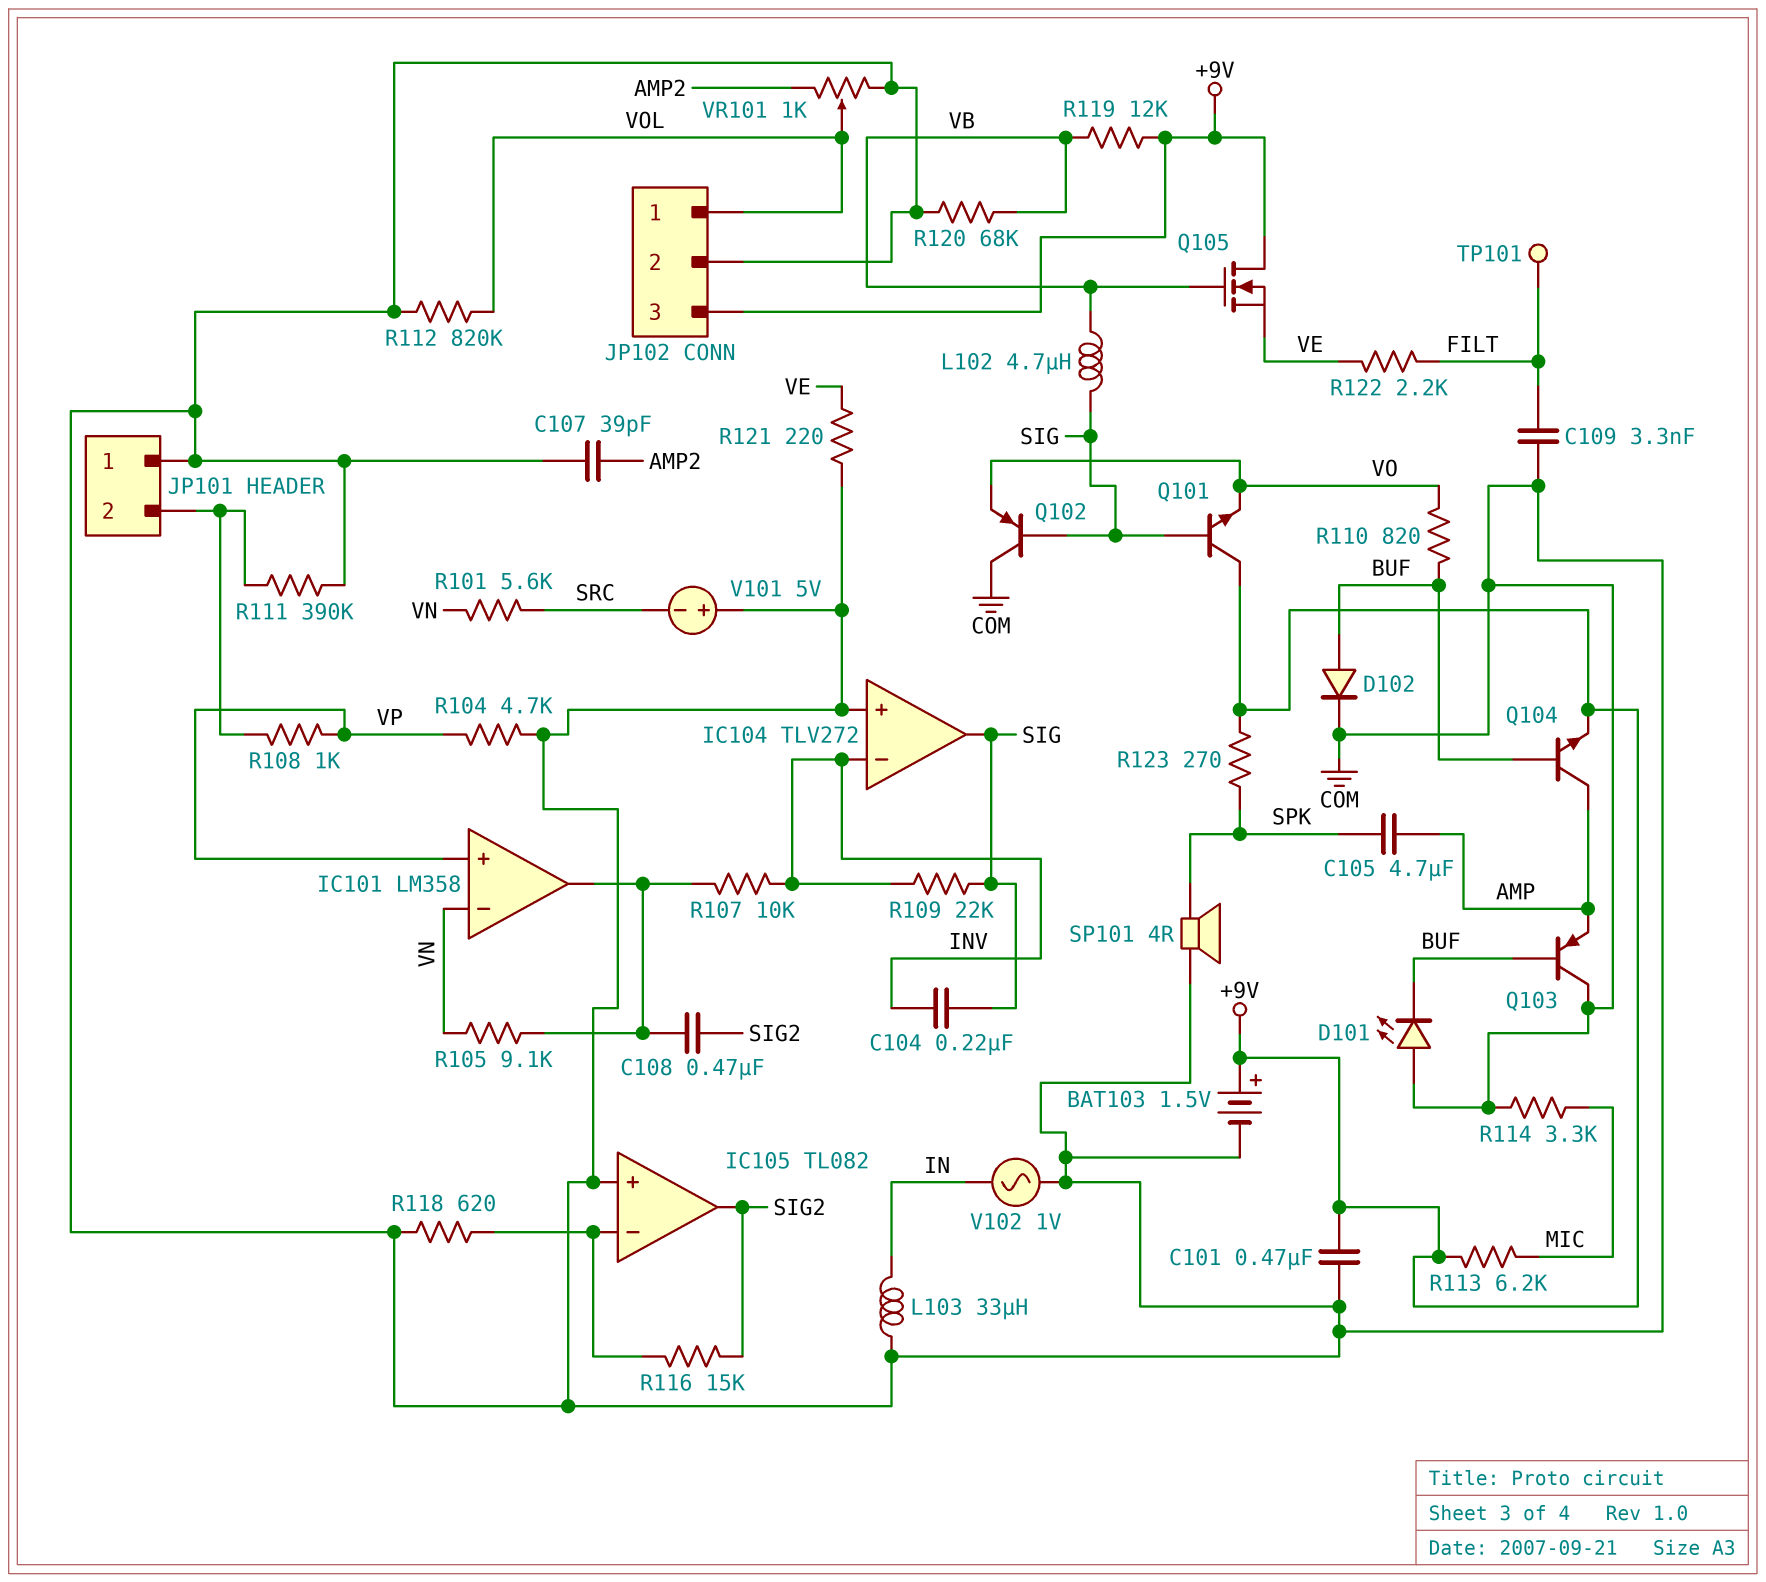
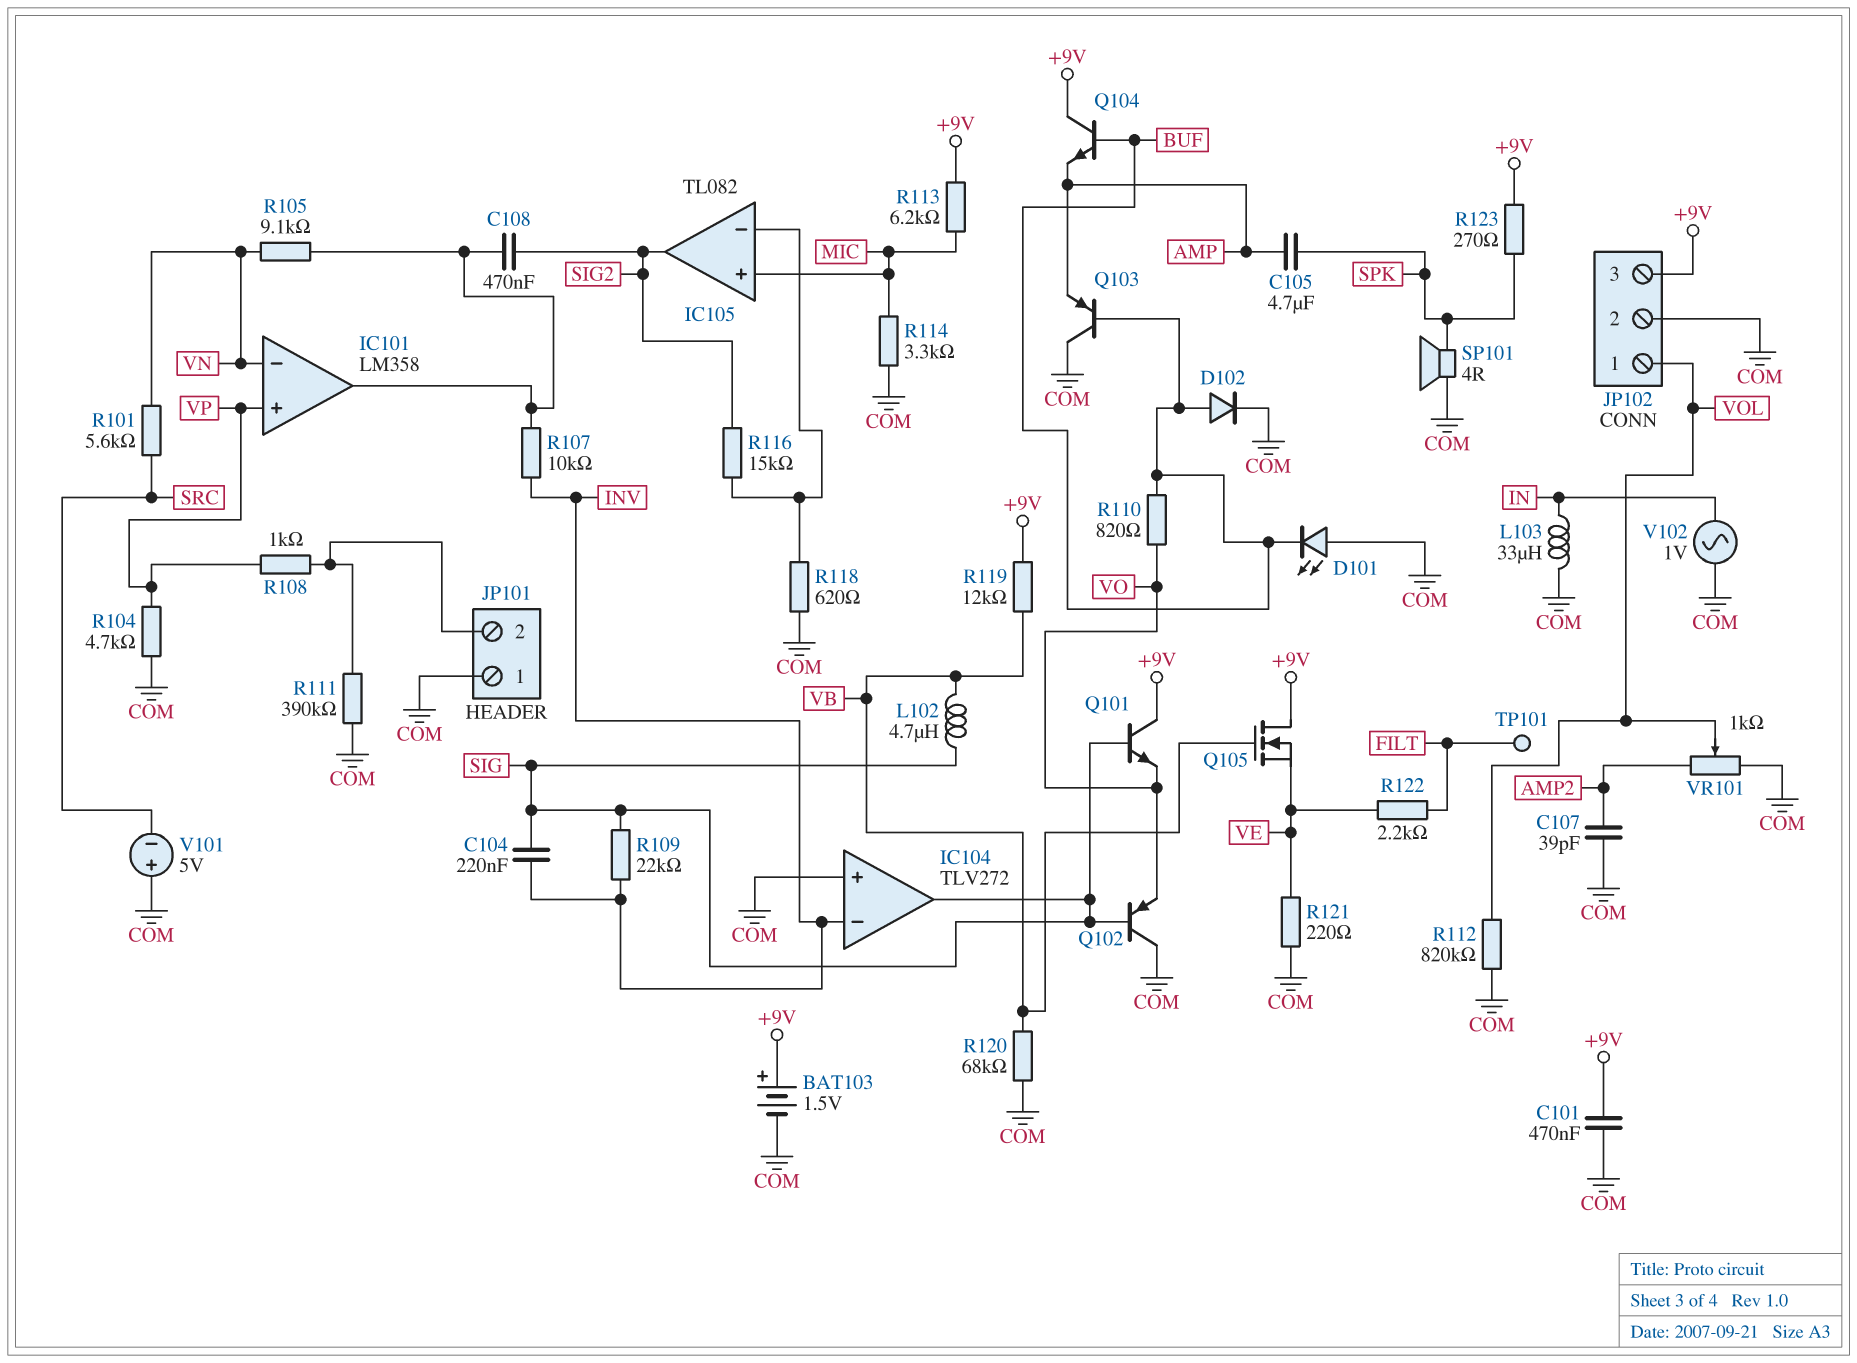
C109: 3.3nF (COM, FILT) -> none
IC105 pin in+: COM -> MIC
Q104: NPN (B BUF, C AMP, E +9V) -> NPN (B BUF, C +9V, E AMP)

